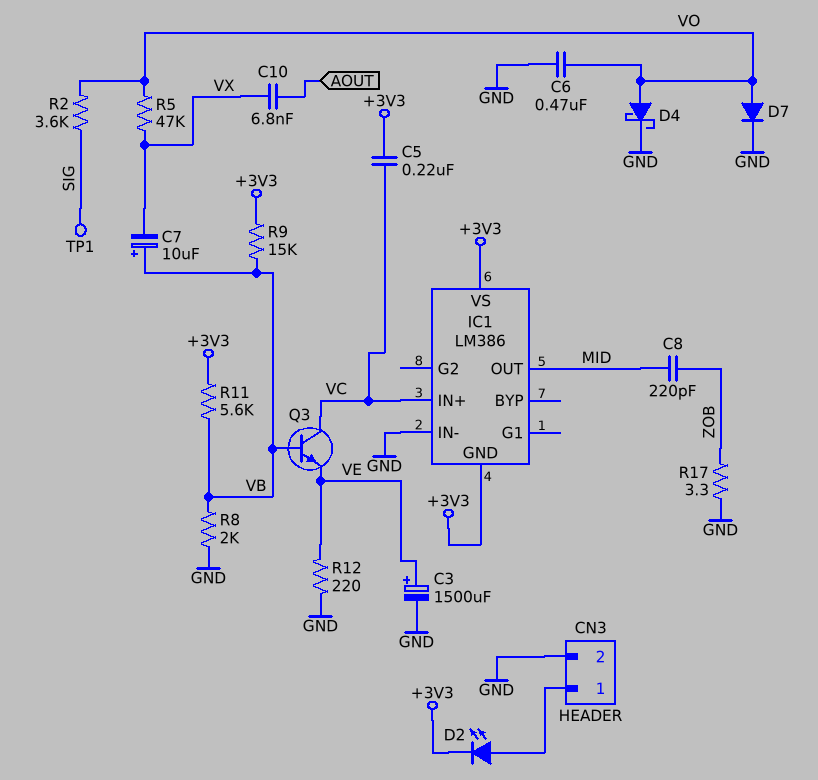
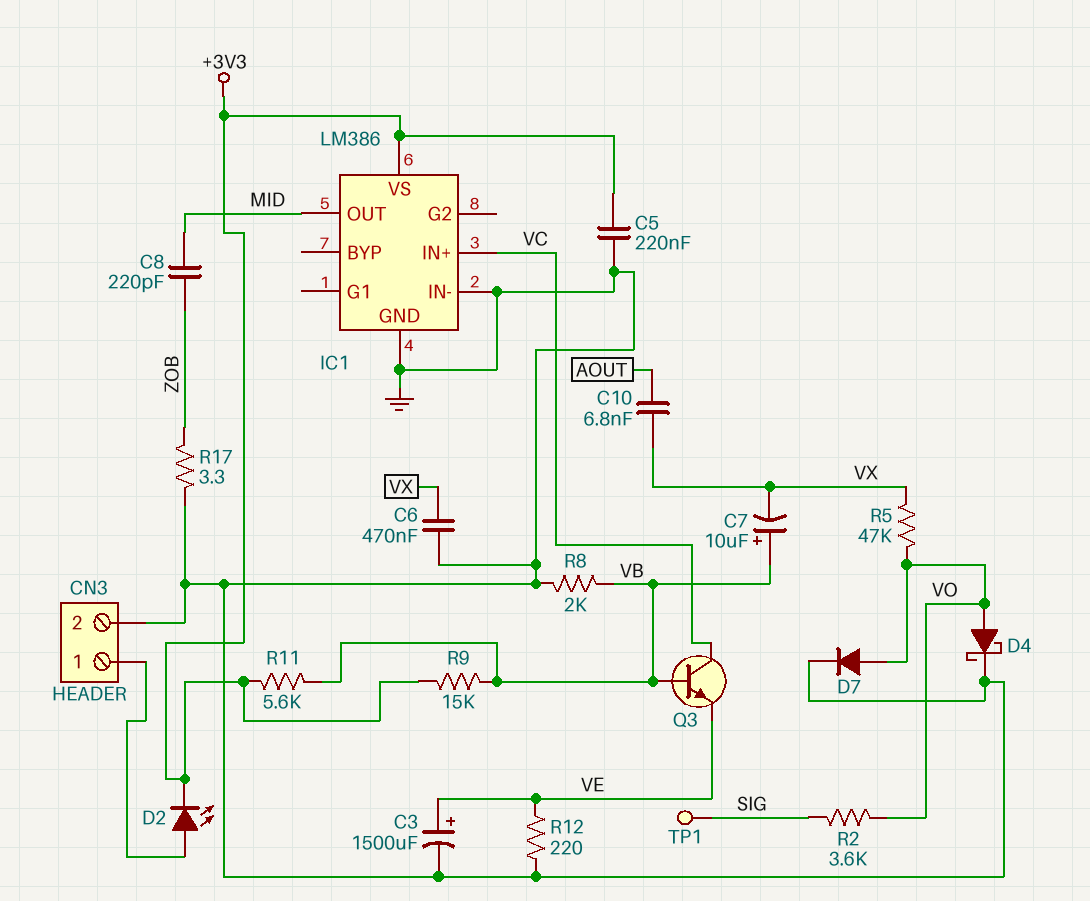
C5: 220nF (+3V3, VC) -> 220nF (+3V3, GND)
C6: 470nF (GND, VO) -> 470nF (GND, VX)
IC1 pin GND: +3V3 -> GND

